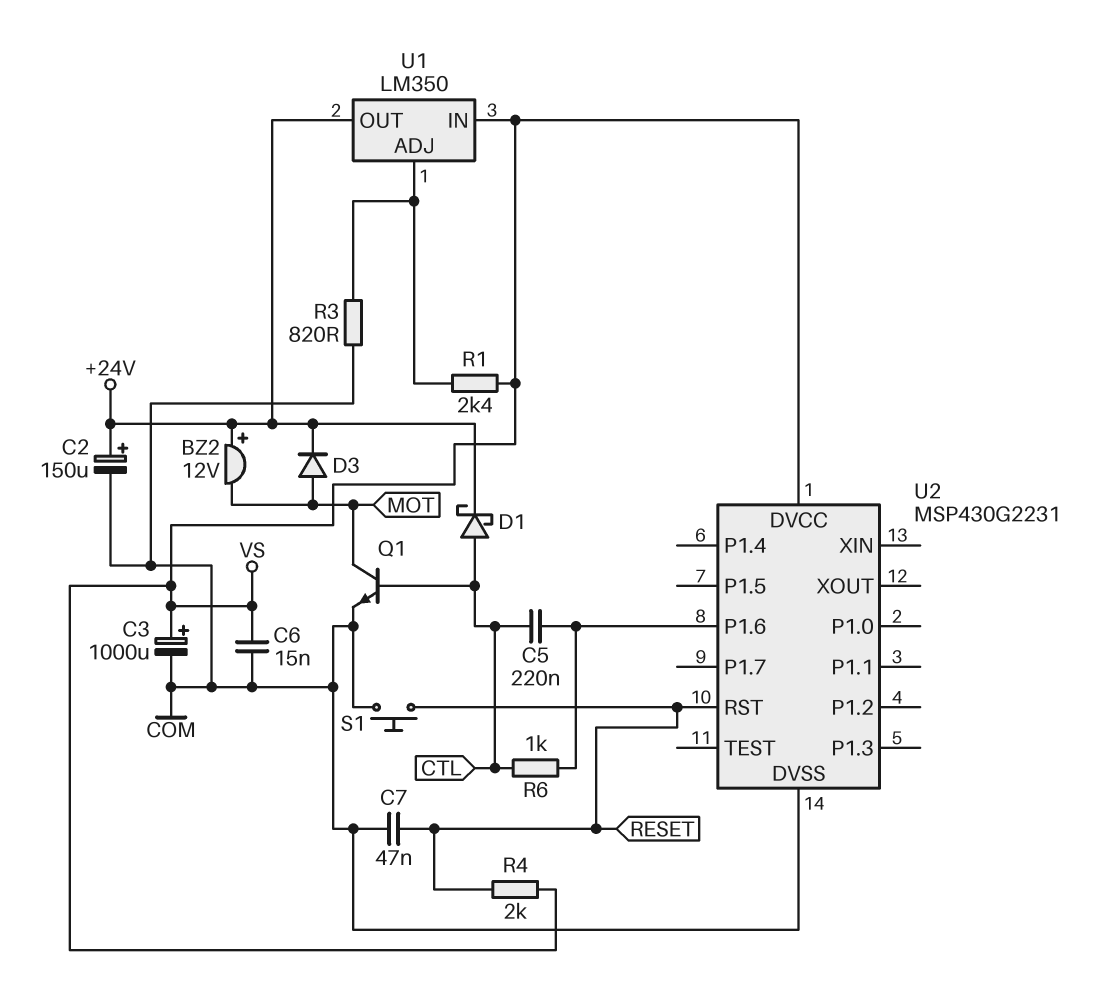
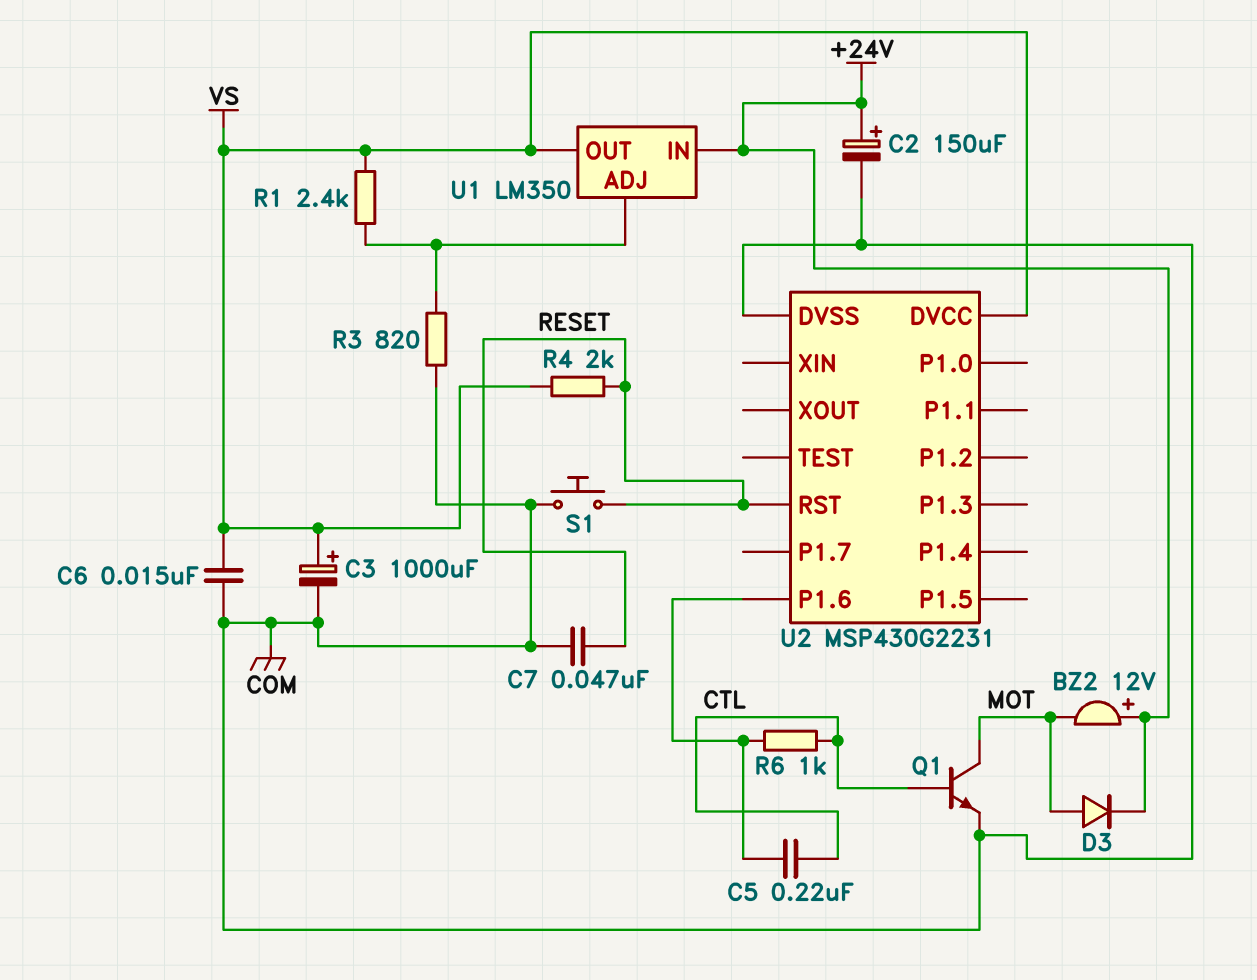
D1: schottky (A CTL, K +24V) -> none
U1 pin IN: VS -> +24V
U1 pin OUT: +24V -> VS

